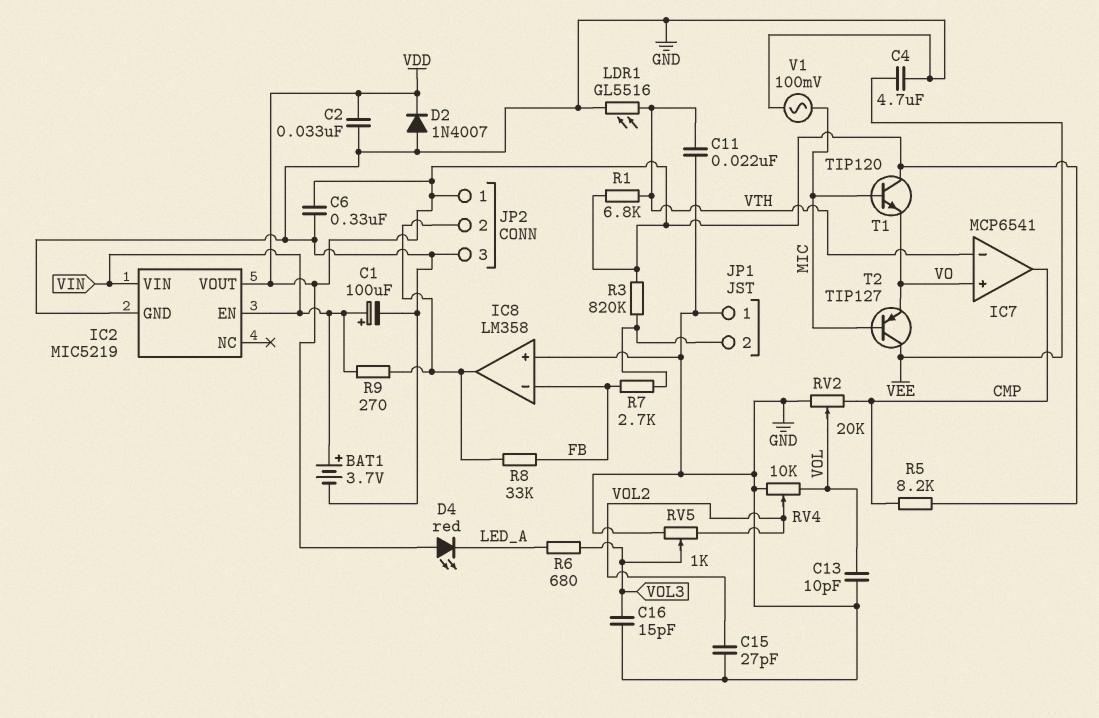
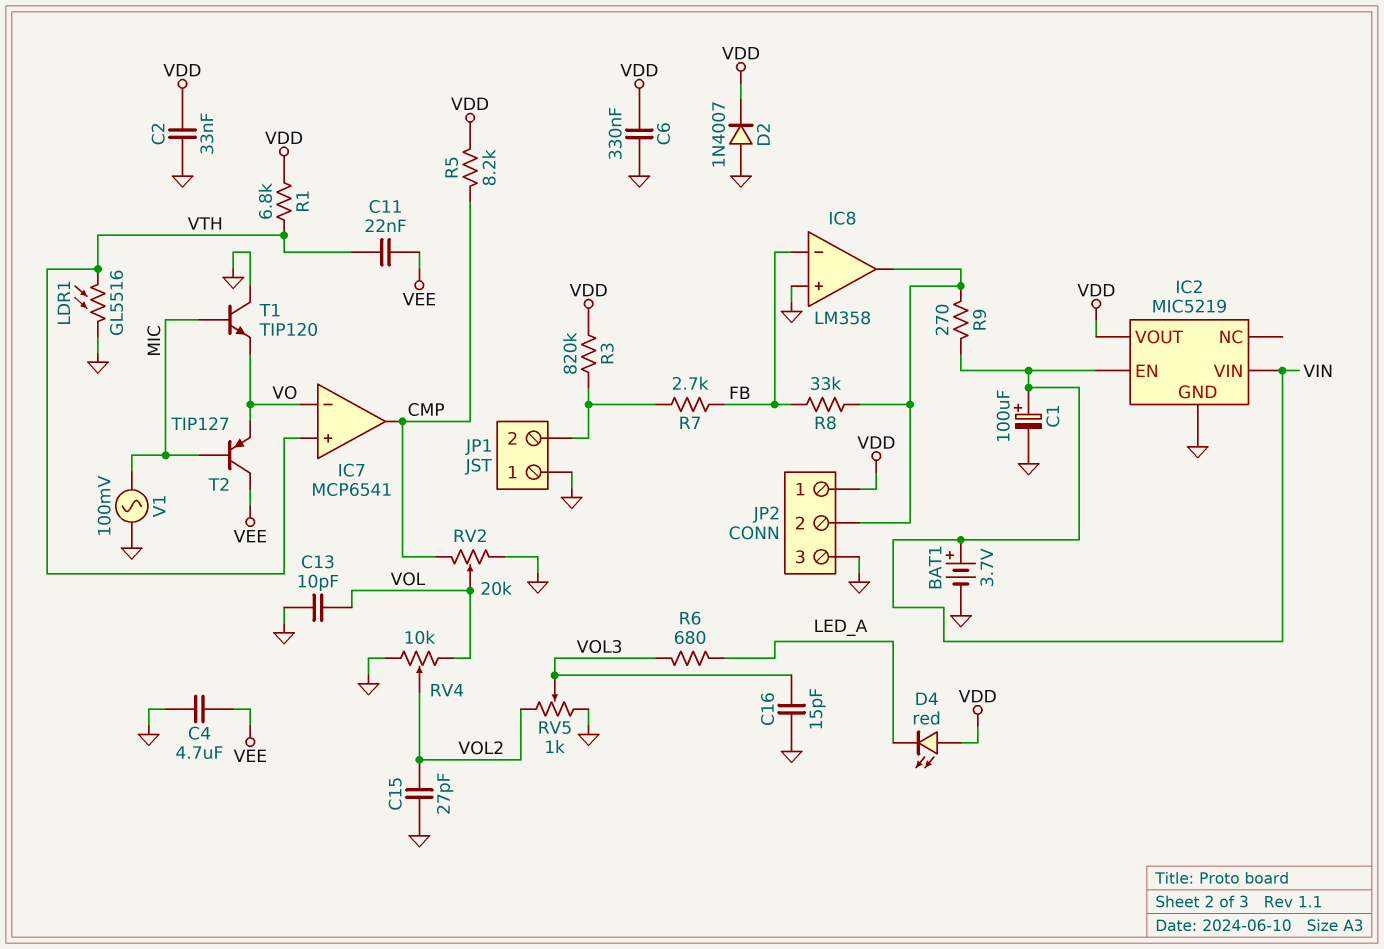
C11: 22nF (GND, VTH) -> 22nF (VEE, VTH)
IC7 pin in+: VO -> VTH
IC7 pin in-: VTH -> VO
T1: NPN TIP120 (B MIC, C VDD, E VO) -> NPN TIP120 (B MIC, C GND, E VO)

